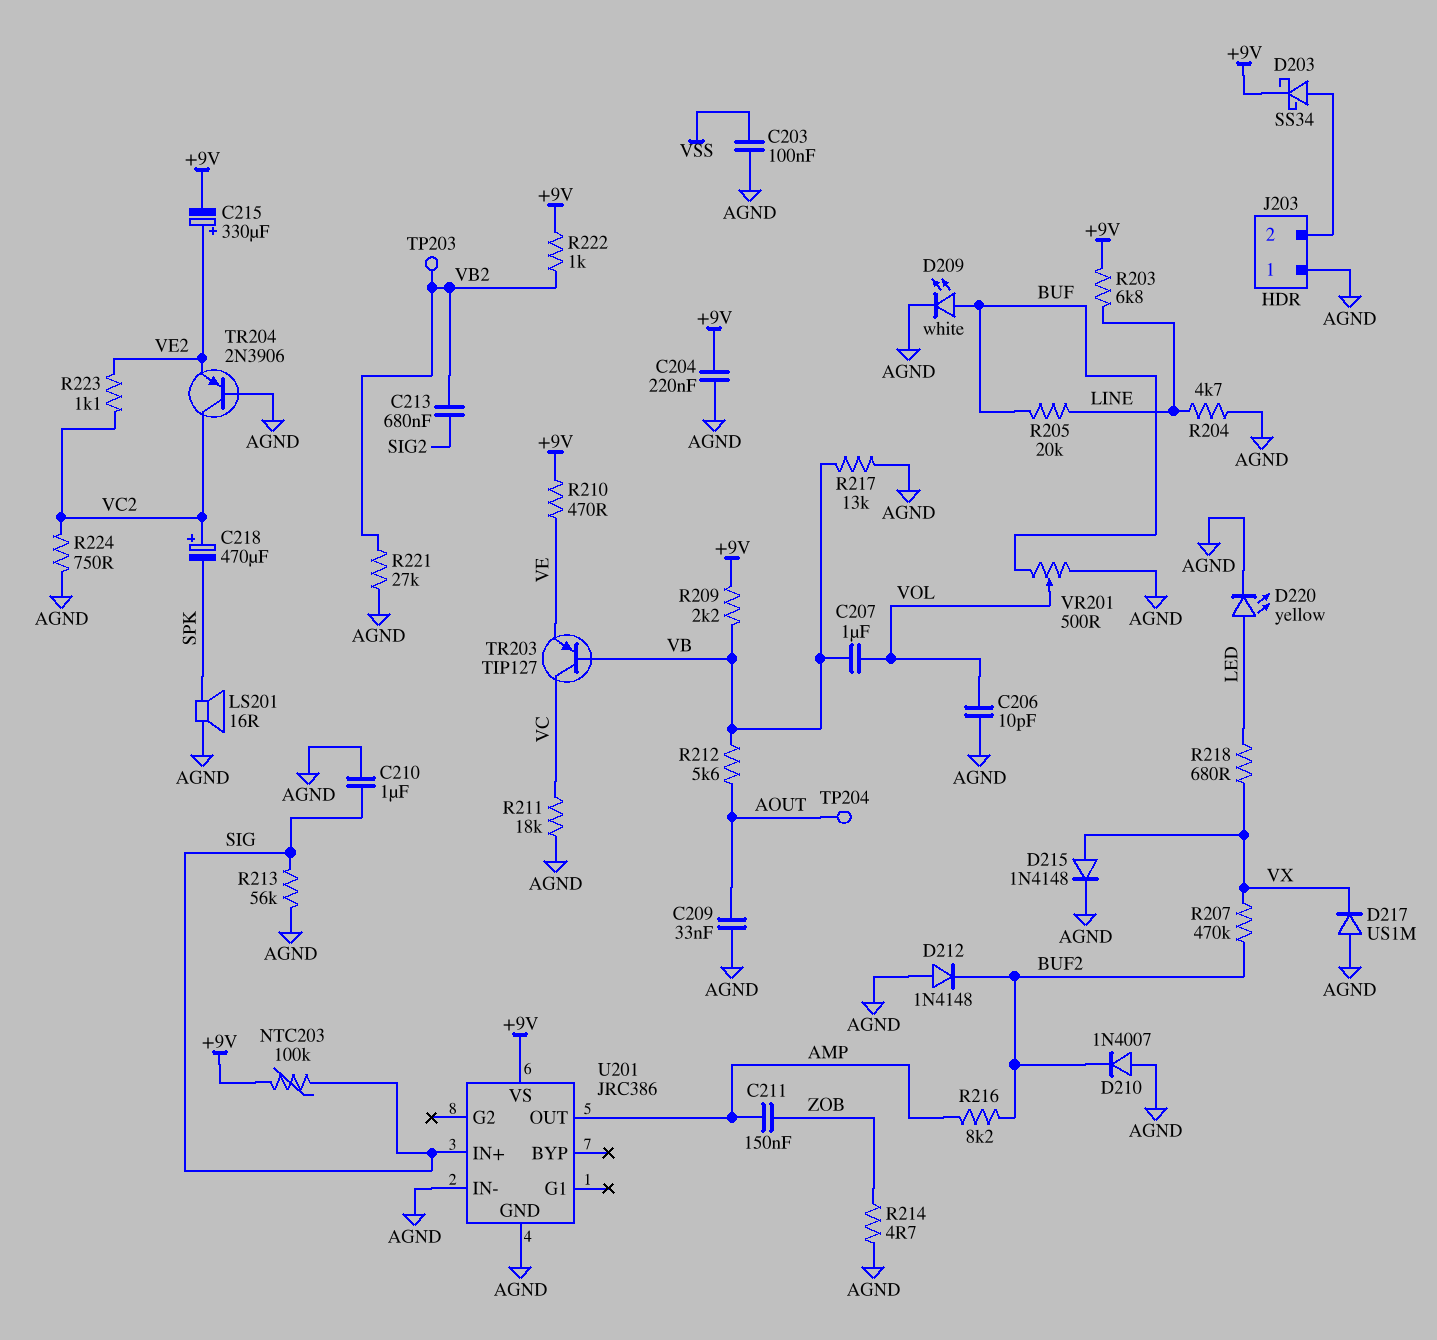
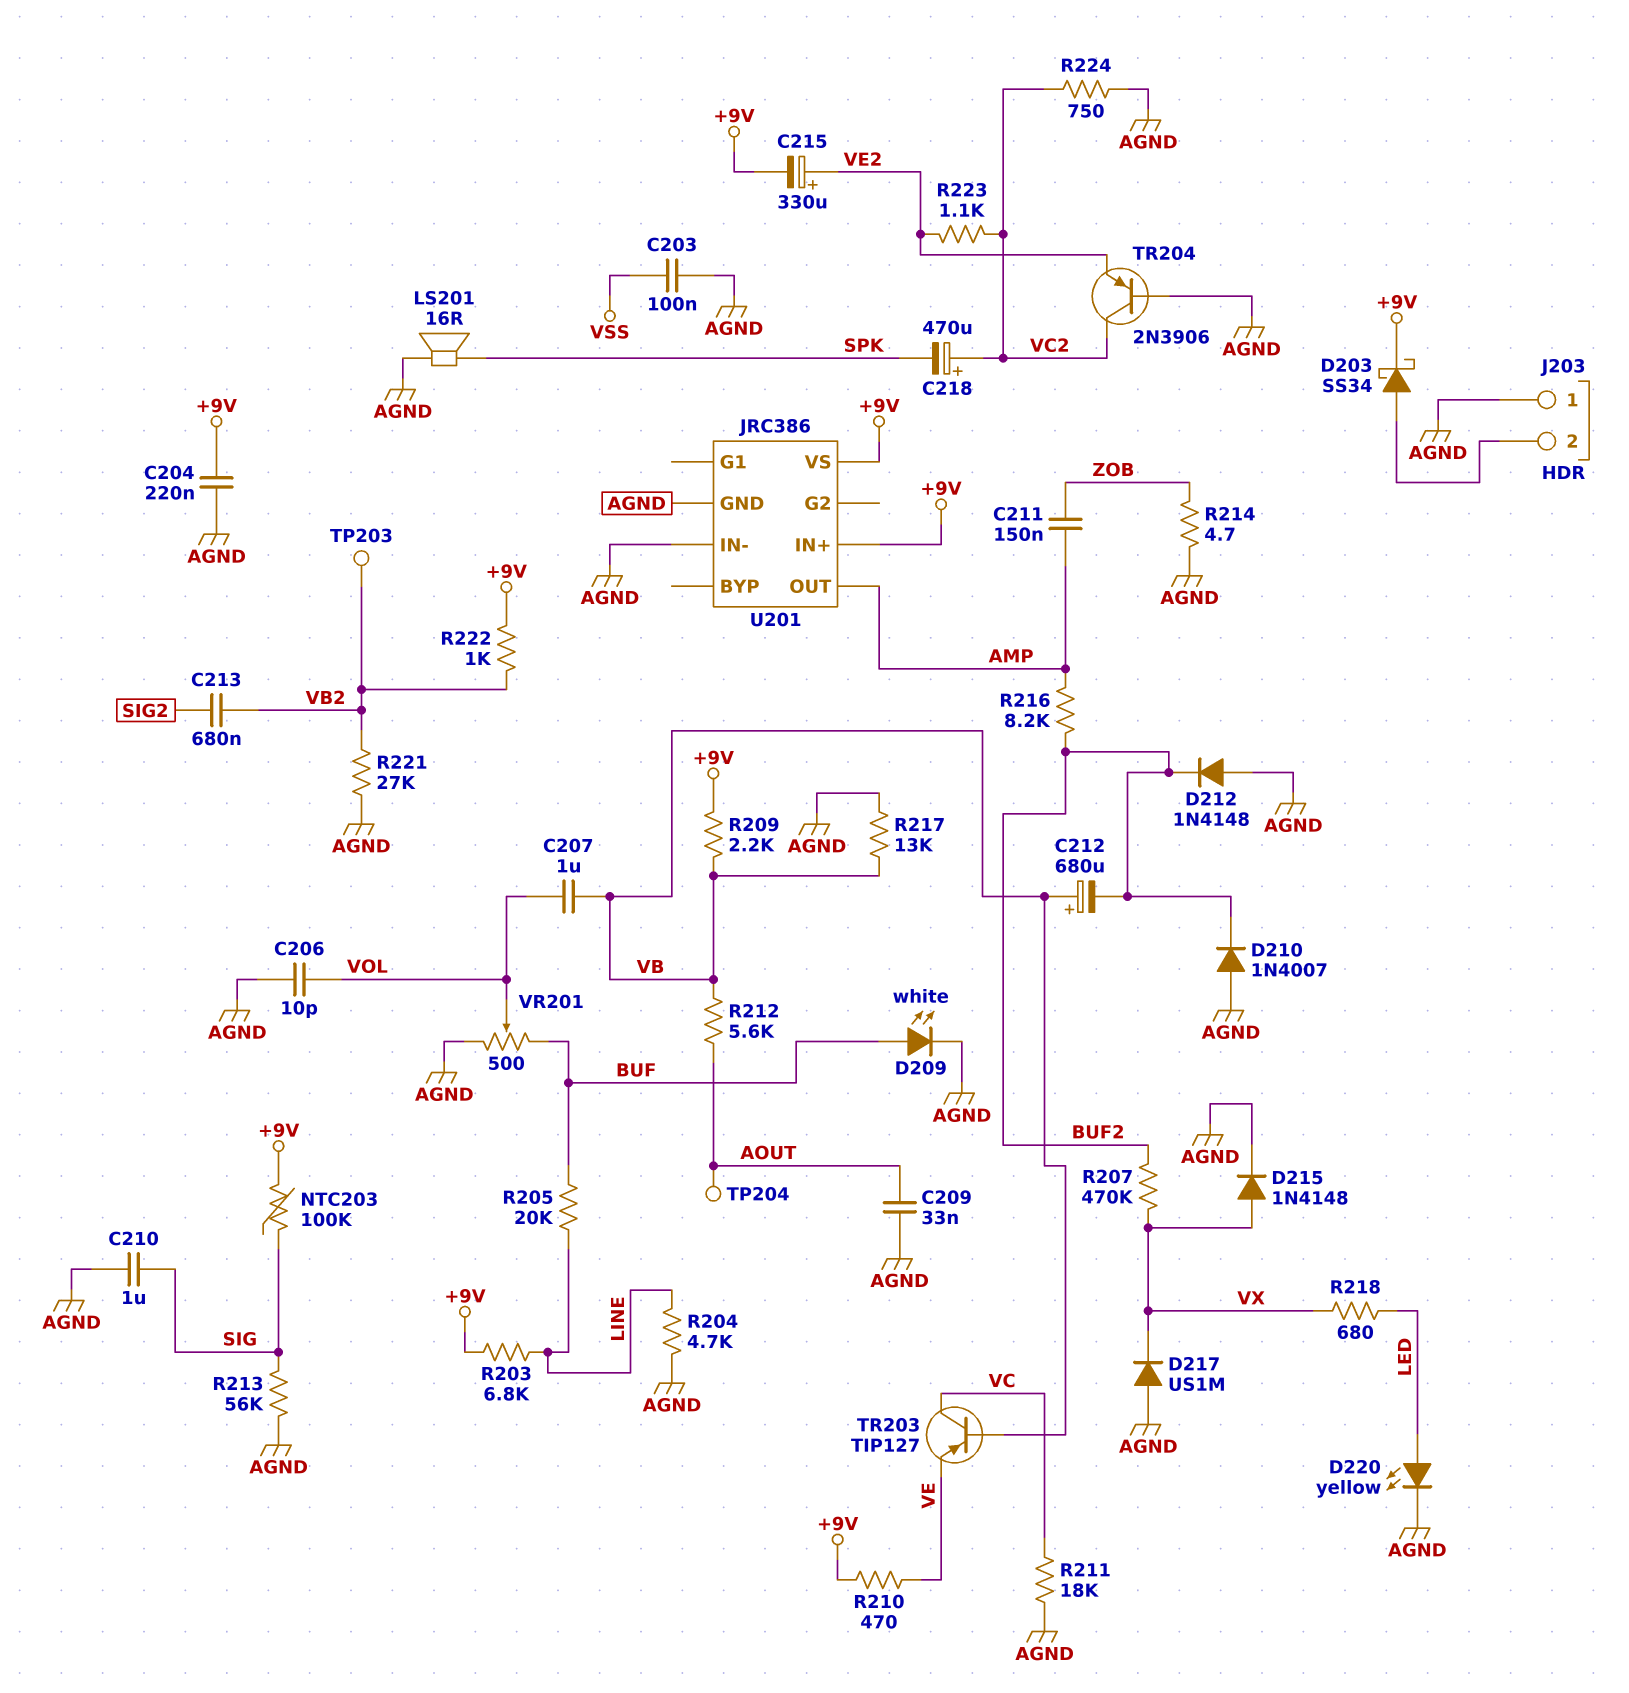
C212: none -> 680uF (plus VB, minus BUF2)
U201 pin IN+: SIG -> +9V

